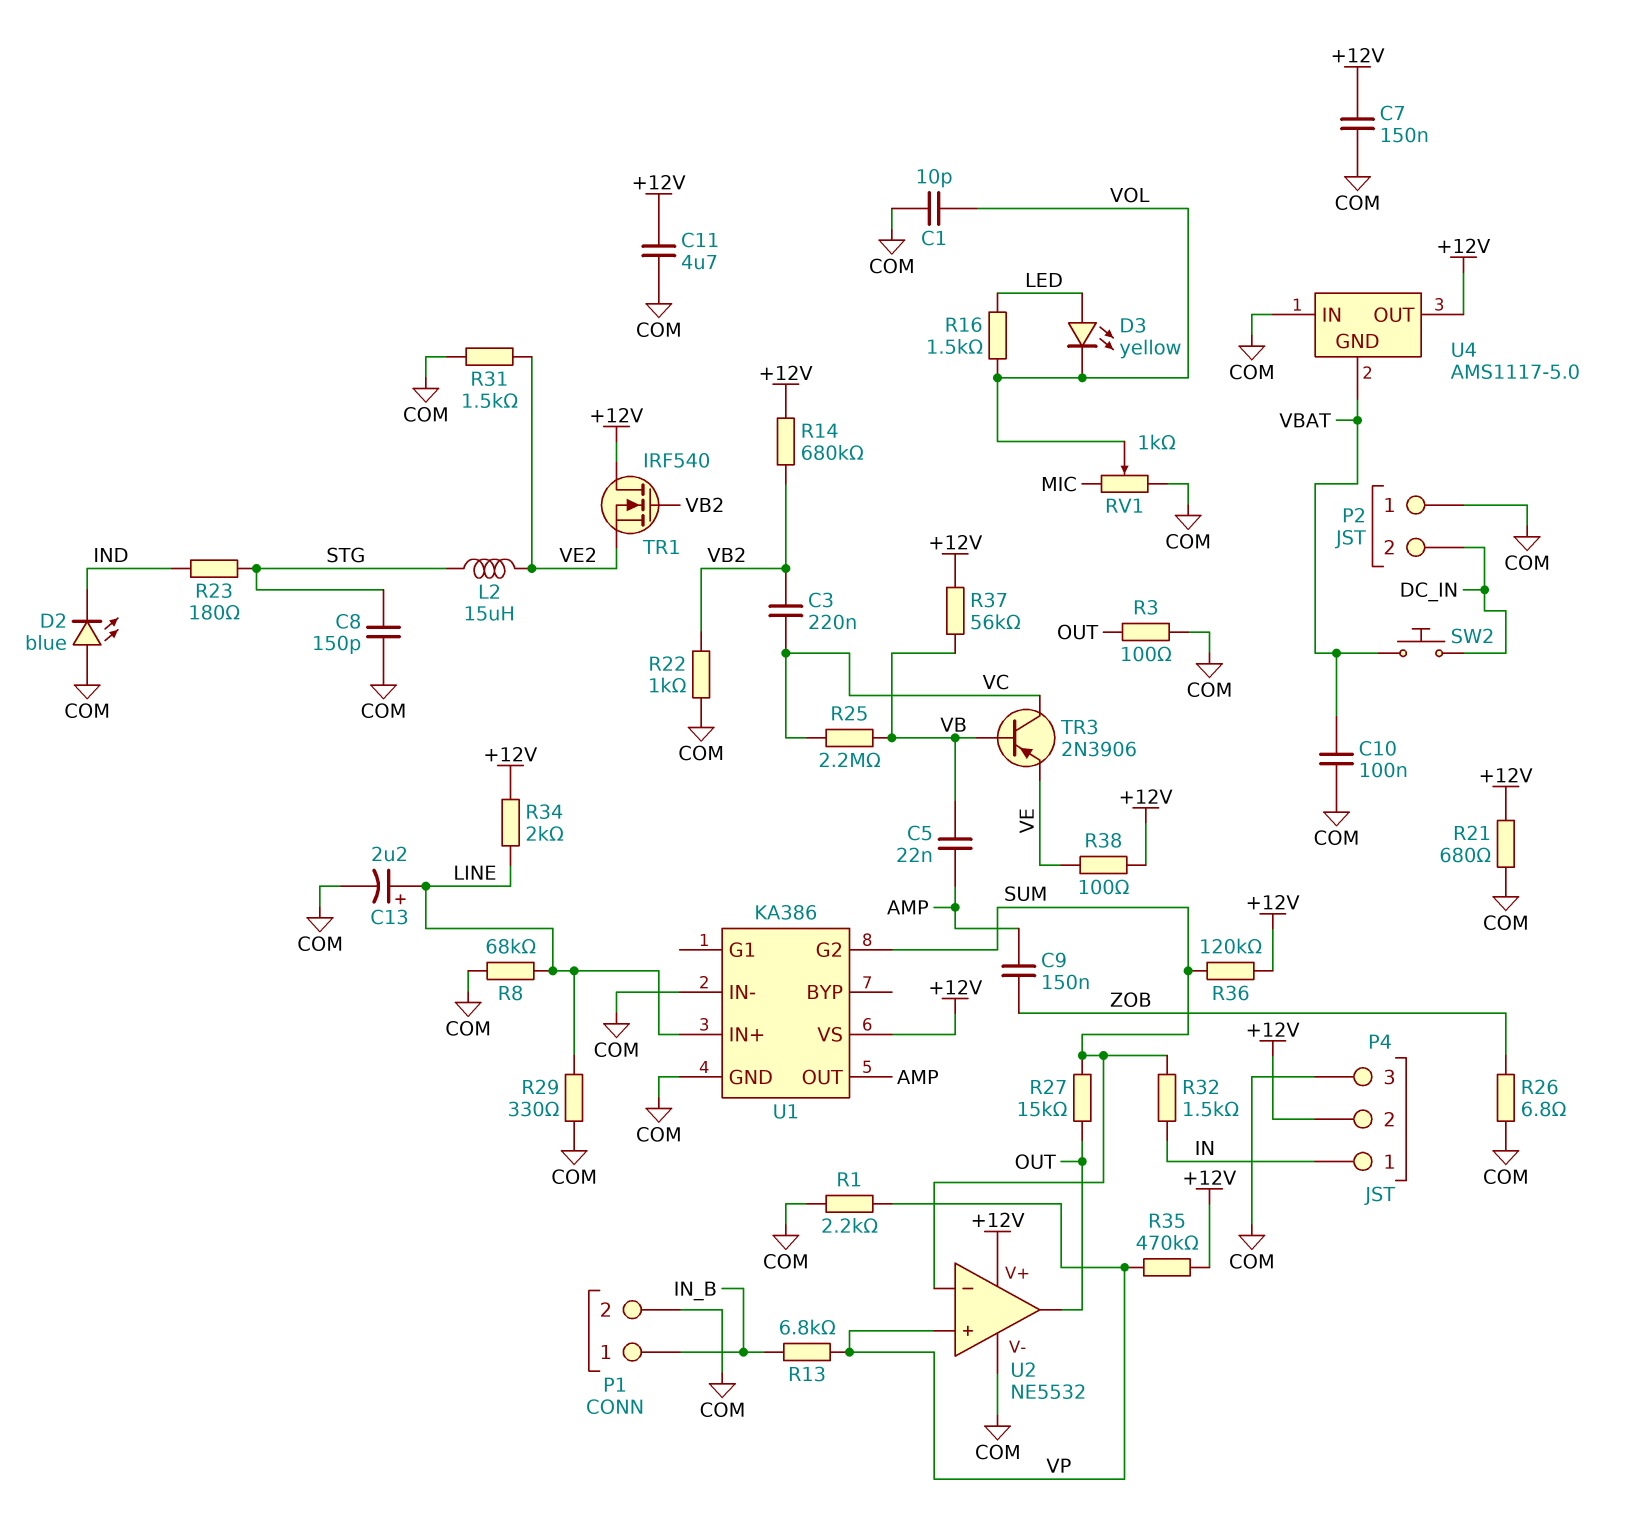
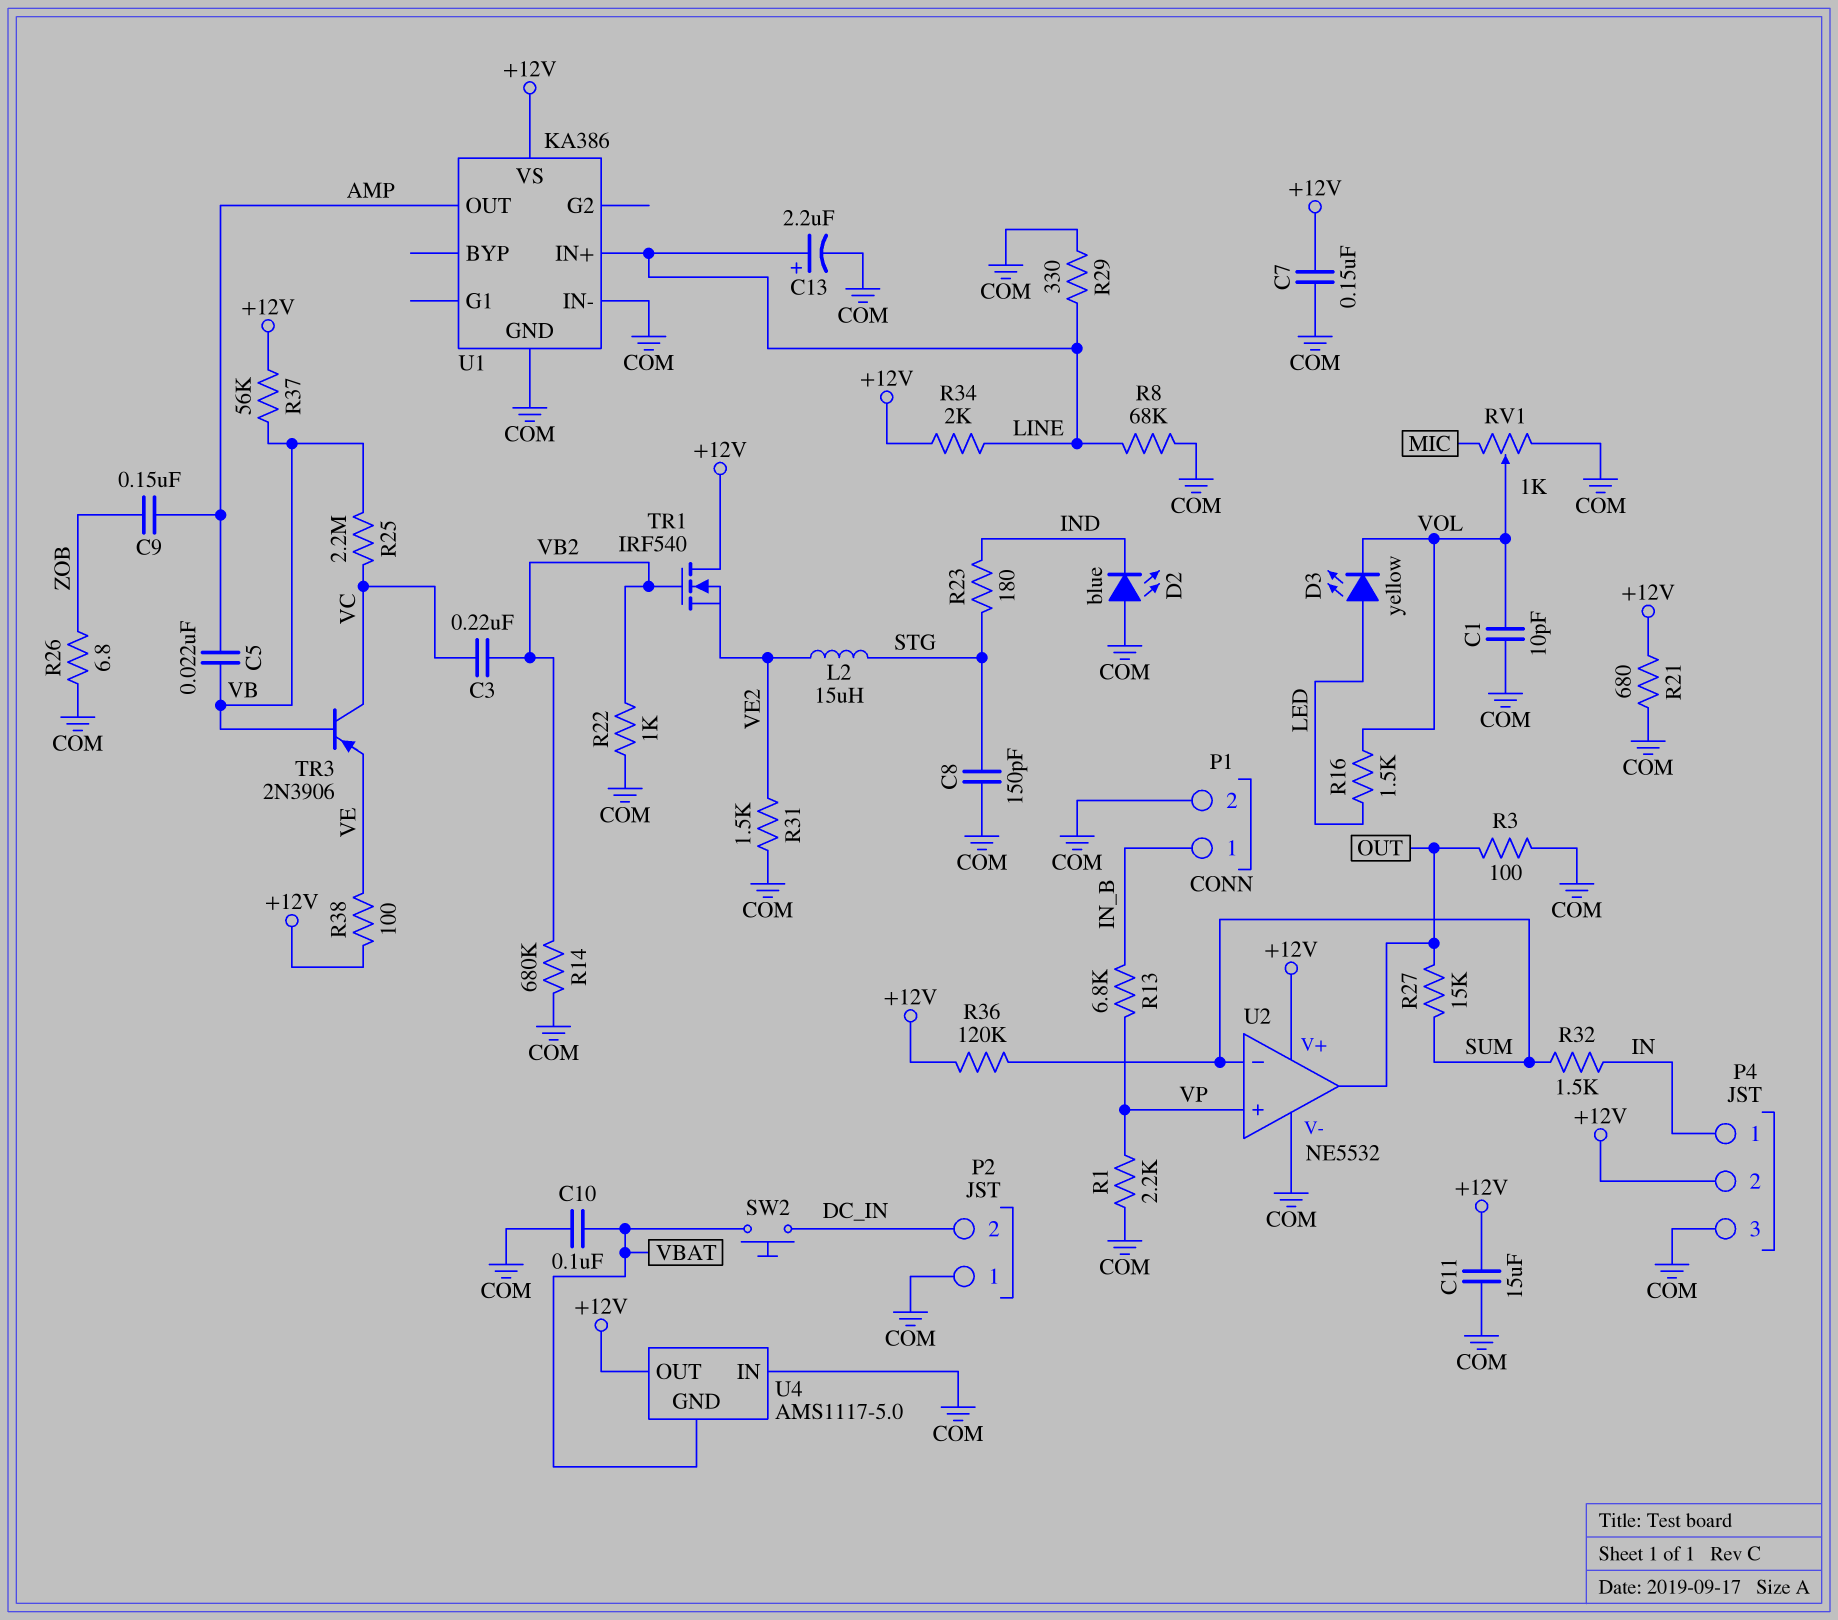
C11: 4.7uF (+12V, COM) -> 15uF (+12V, COM)
R14: 680k (+12V, VB2) -> 680k (COM, VB2)
R35: 470k (+12V, VP) -> none
U1 pin G2: SUM -> none

